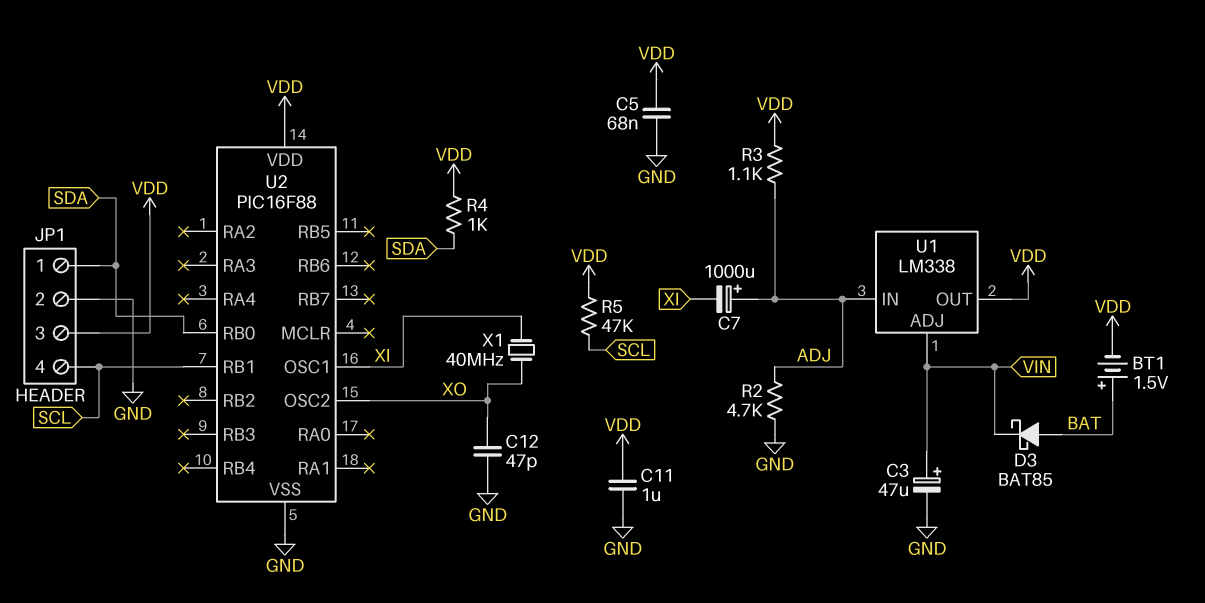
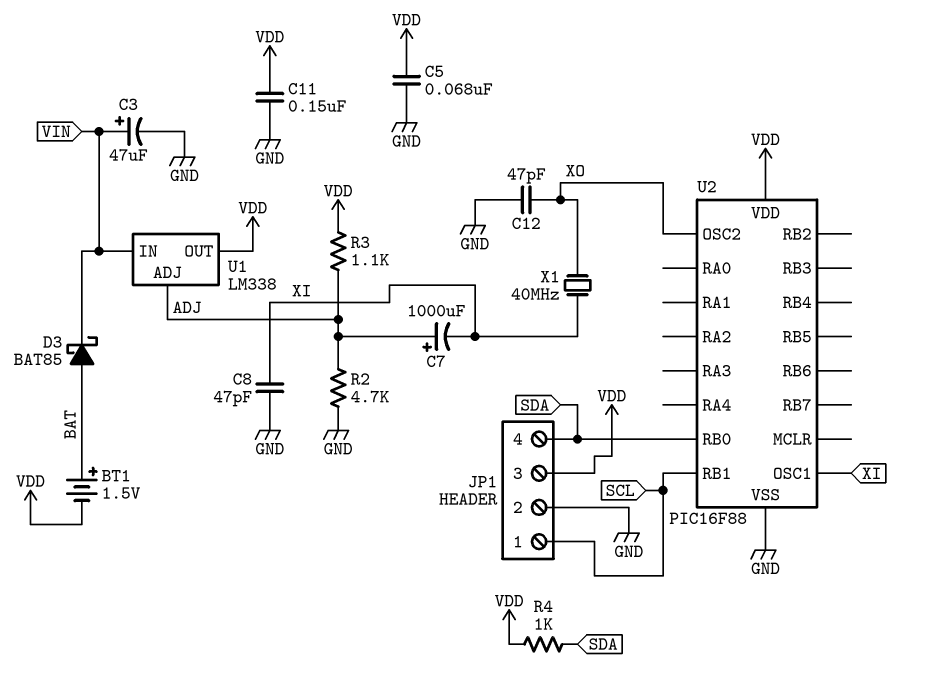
C8: none -> 47pF (GND, XI)
C11: 1uF (GND, VDD) -> 150nF (GND, VDD)
JP1 pin 1: SDA -> SCL
JP1 pin 4: SCL -> SDA
R5: 47k (SCL, VDD) -> none
U1 pin ADJ: VIN -> ADJ
U1 pin IN: ADJ -> VIN

